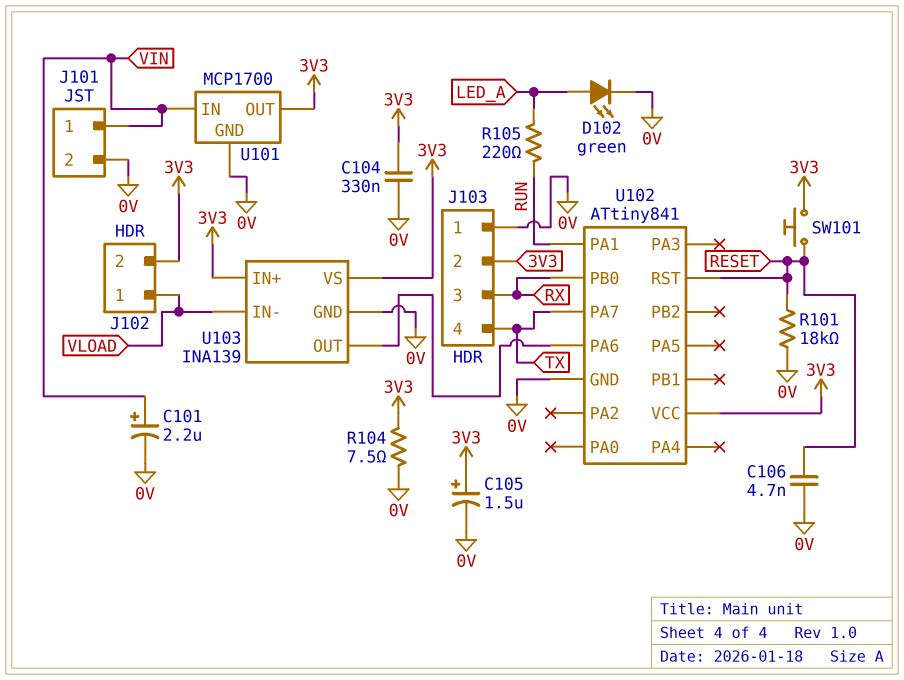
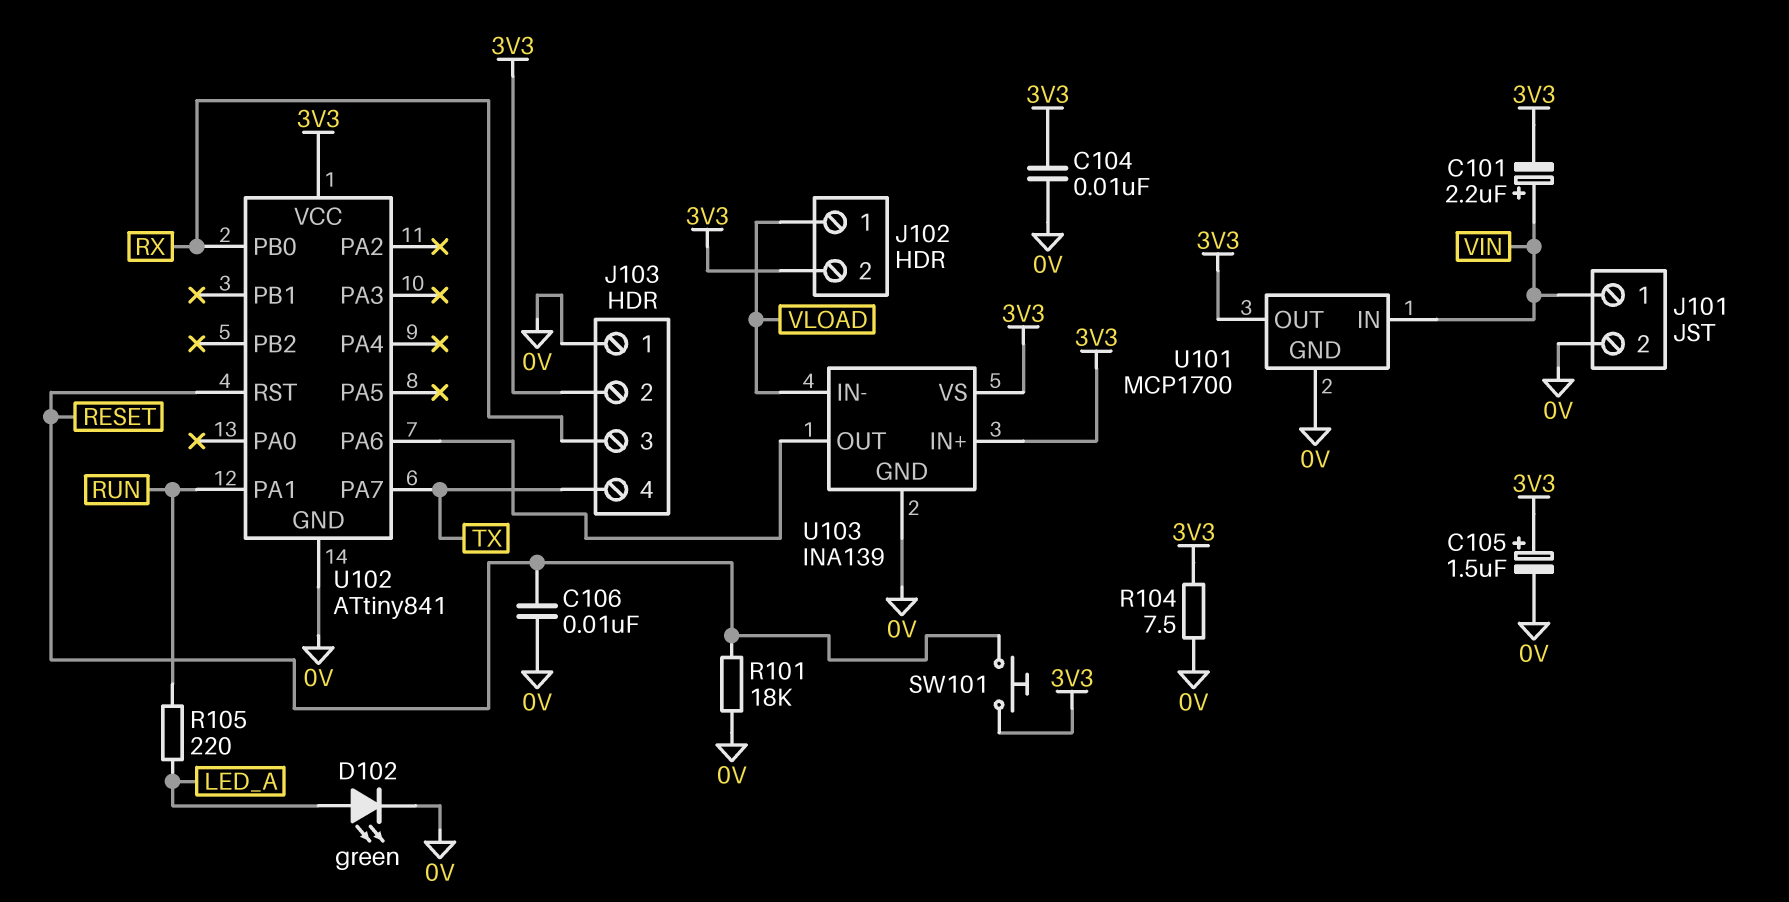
C101: 2.2uF (plus VIN, minus 0V) -> 2.2uF (plus VIN, minus 3V3)
C104: 330nF (0V, 3V3) -> 10nF (0V, 3V3)
C106: 4.7nF (0V, RESET) -> 10nF (0V, RESET)

